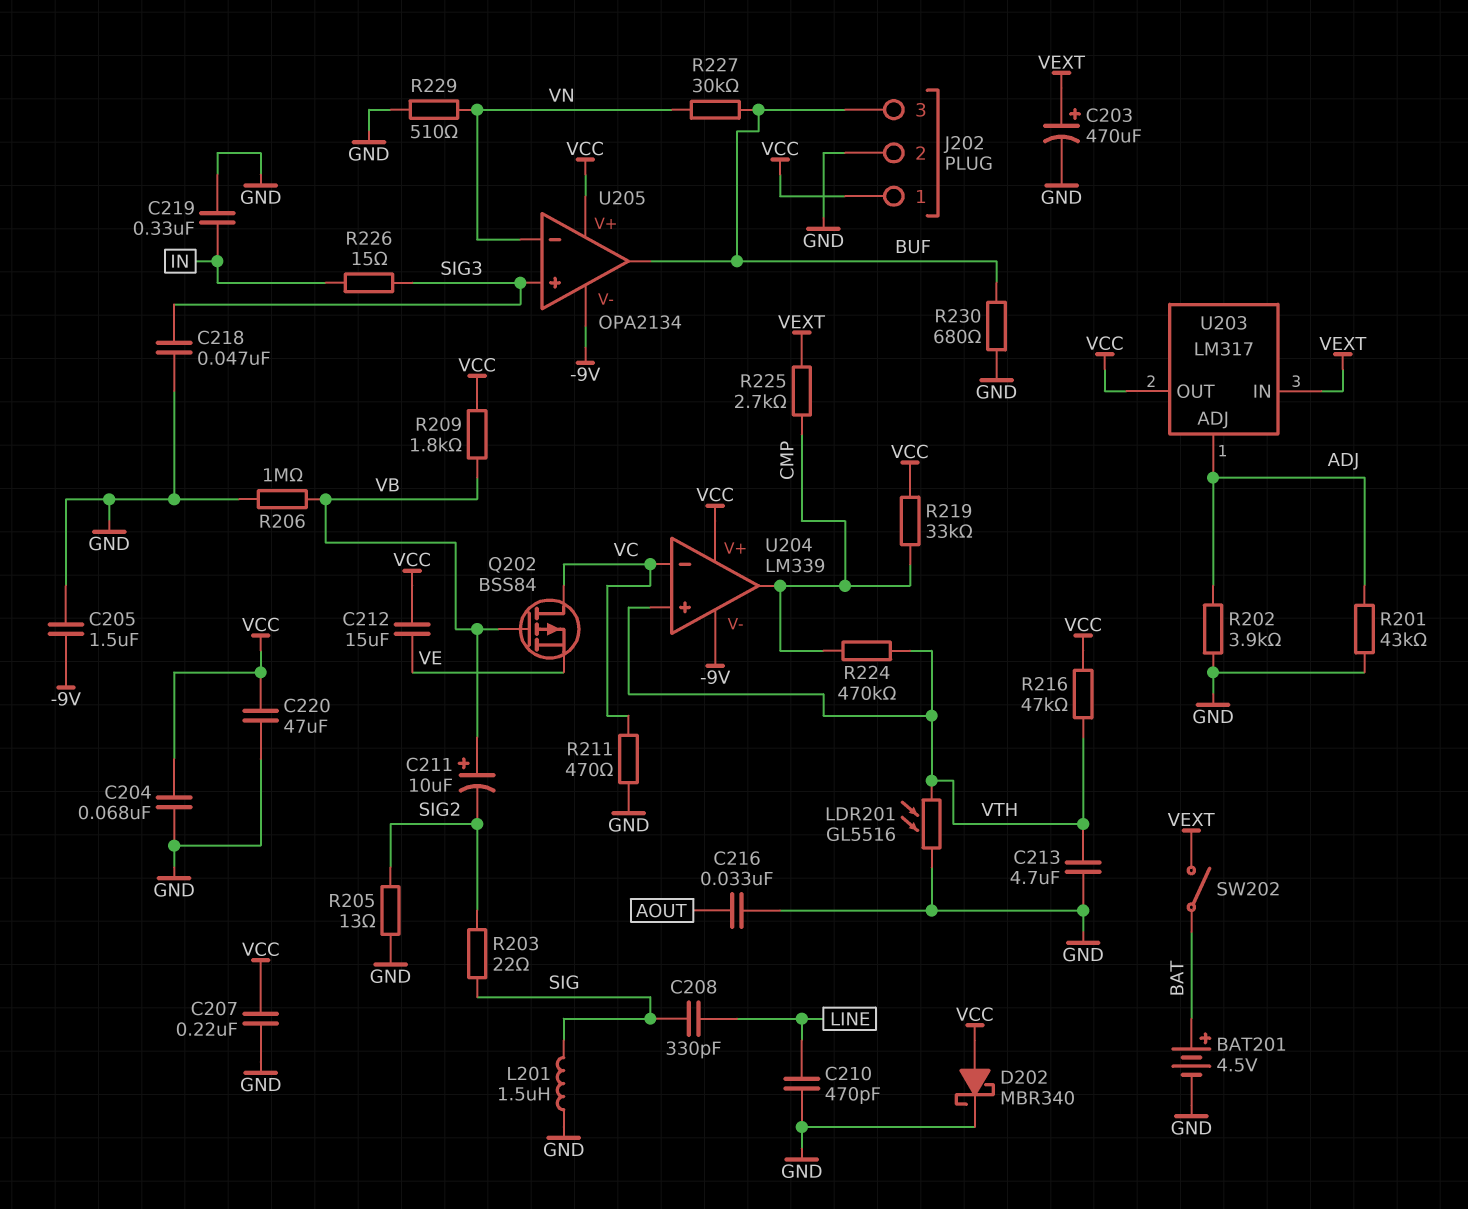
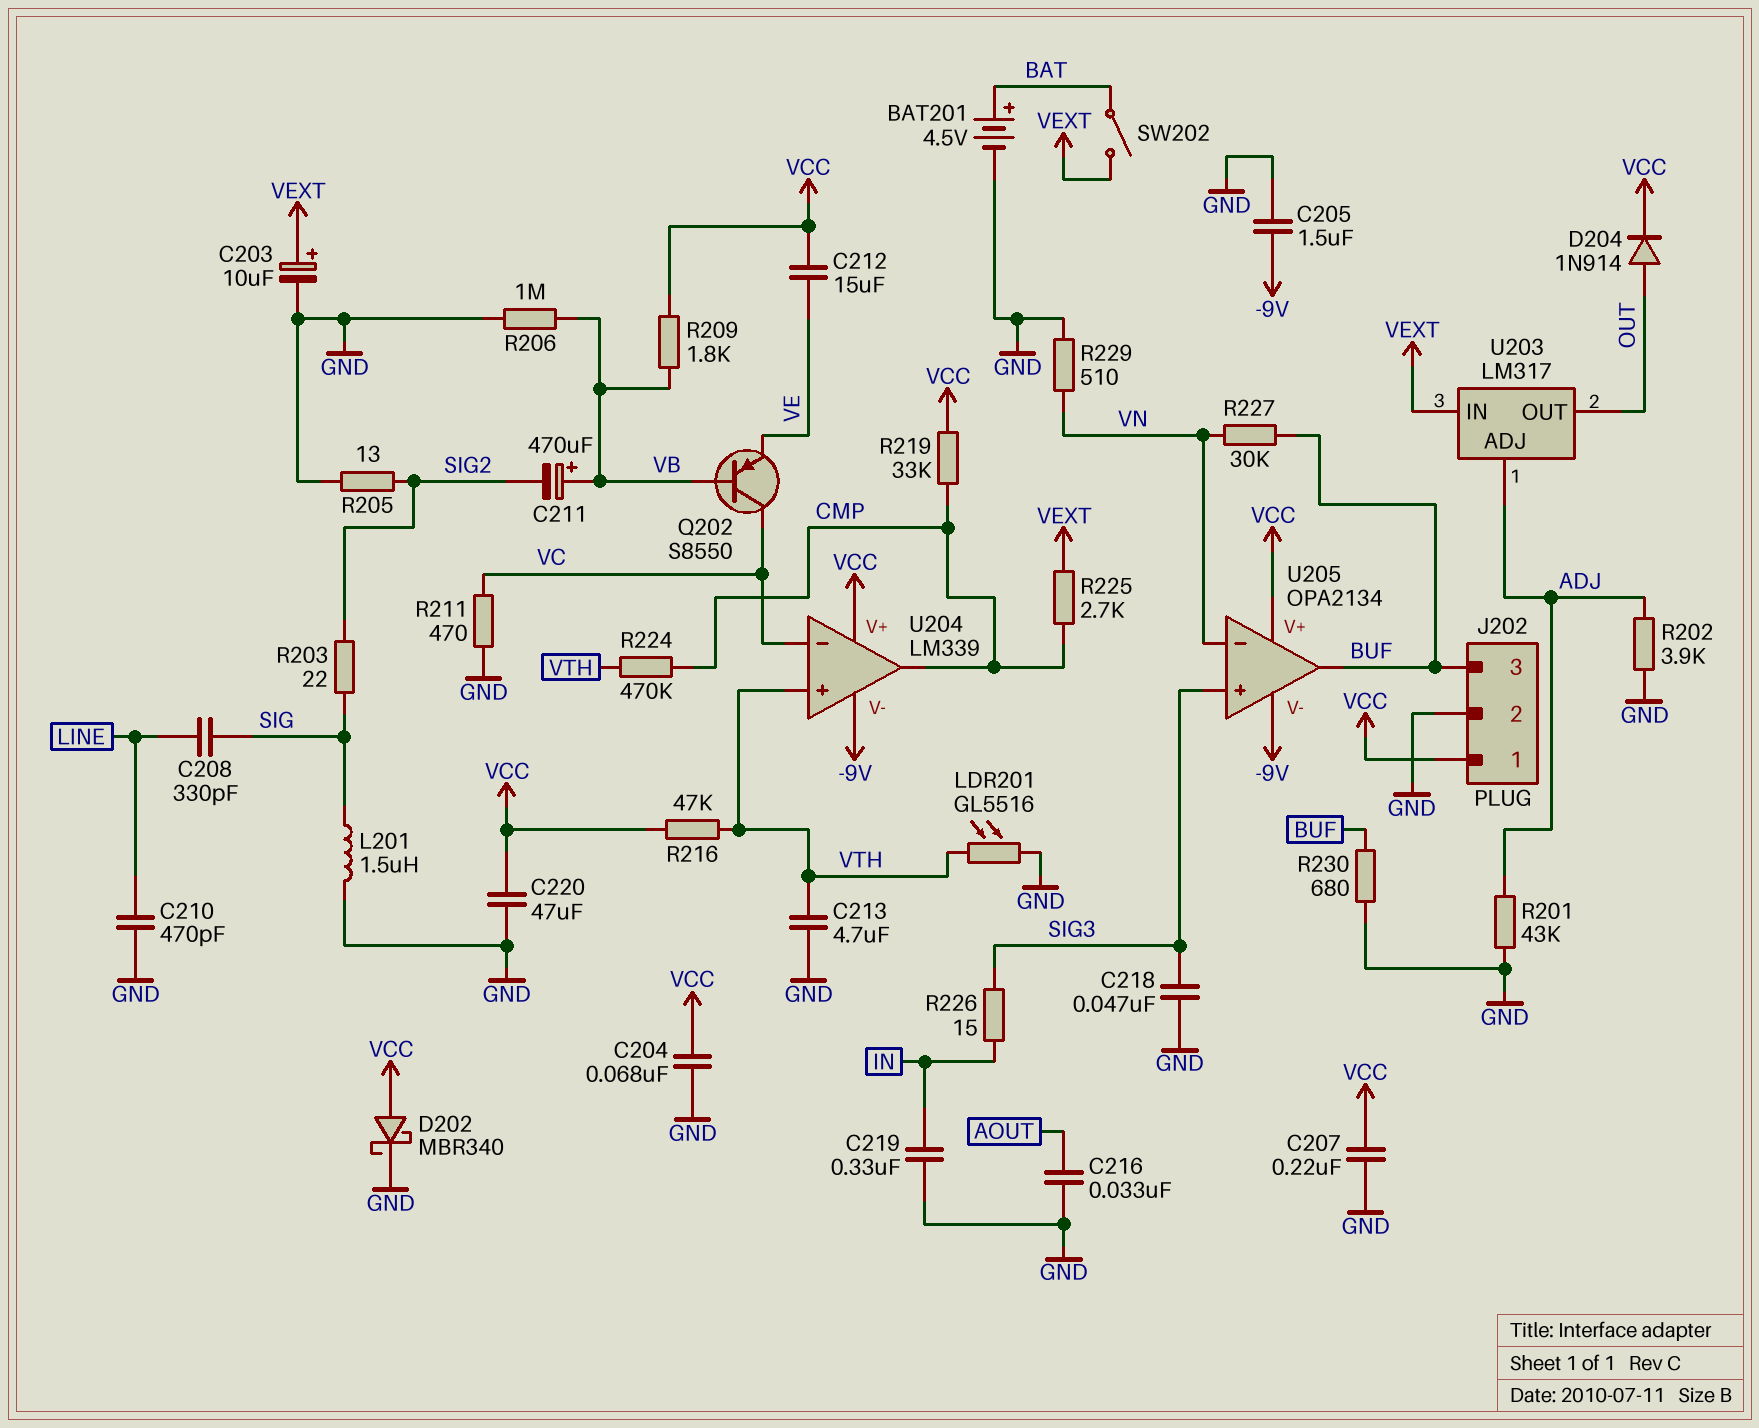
C203: 470uF (plus VEXT, minus GND) -> 10uF (plus VEXT, minus GND)
C211: 10uF (plus VB, minus SIG2) -> 470uF (plus VB, minus SIG2)
D204: none -> diode 1N914 (A OUT, K VCC)
Q202: PMOS BSS84 (G VB, D VC, S VE) -> PNP S8550 (B VB, C VC, E VE)
U203 pin OUT: VCC -> OUT

